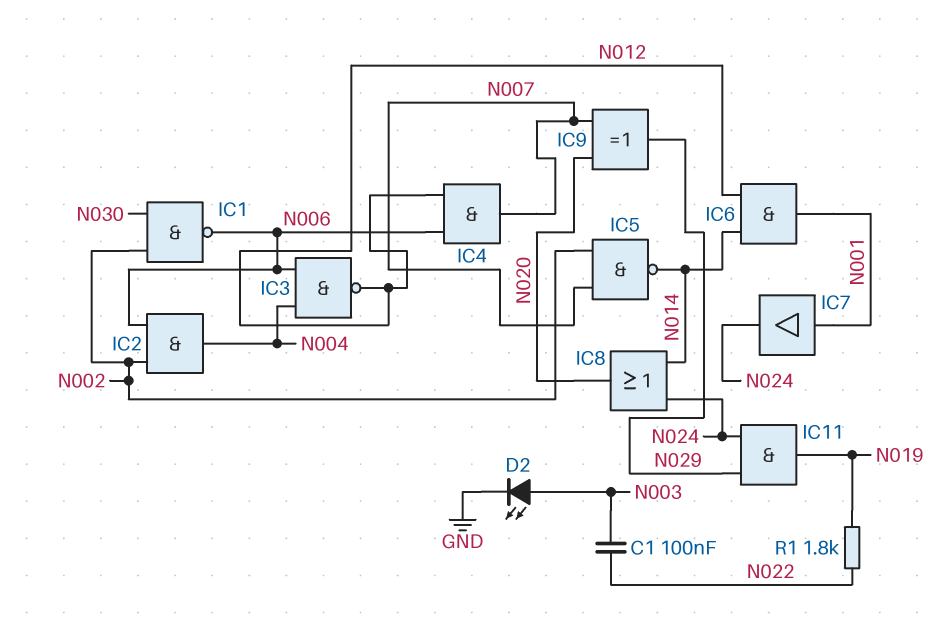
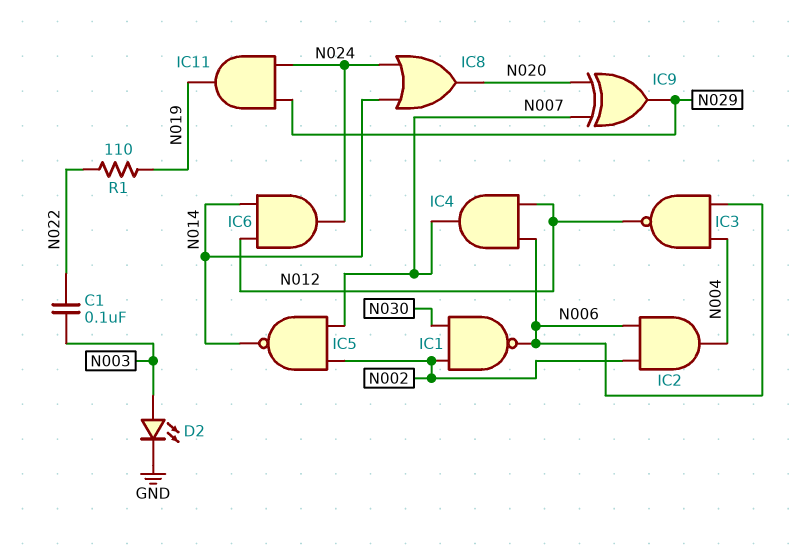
IC6: AND (in N012, in N014, out N001) -> AND (in N012, in N014, out N024)
IC7: buffer (in N001, out N024) -> none
R1: 1.8k (N019, N022) -> 110 (N019, N022)

